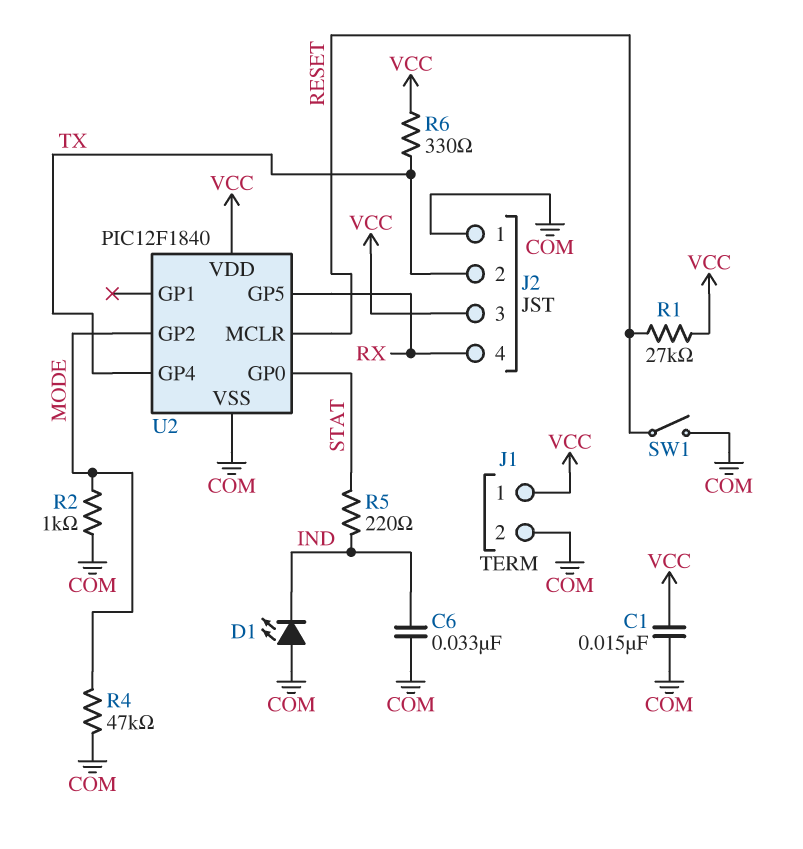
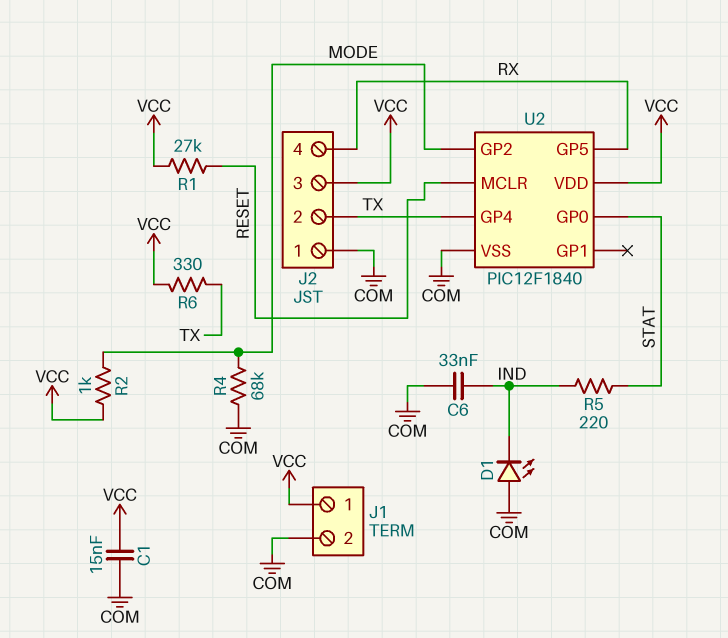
R2: 1k (COM, MODE) -> 1k (MODE, VCC)
R4: 47k (COM, MODE) -> 68k (COM, MODE)
SW1: switch (COM, RESET) -> none

